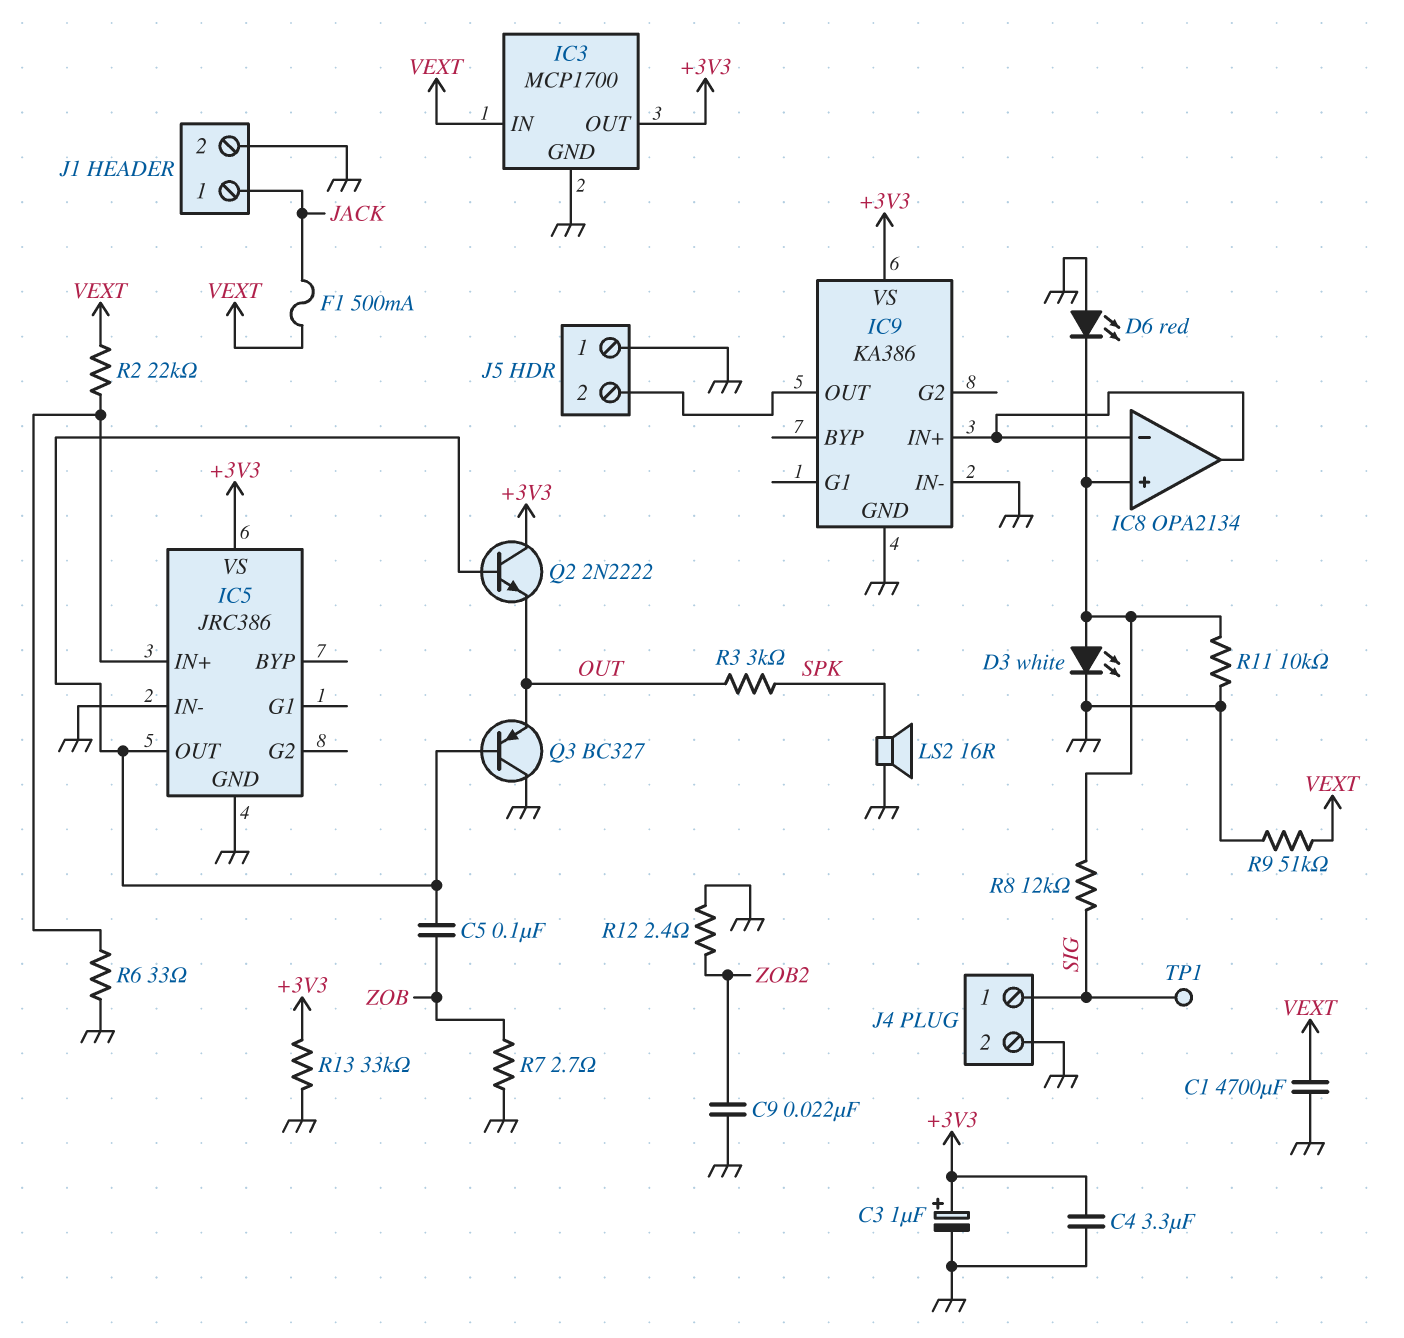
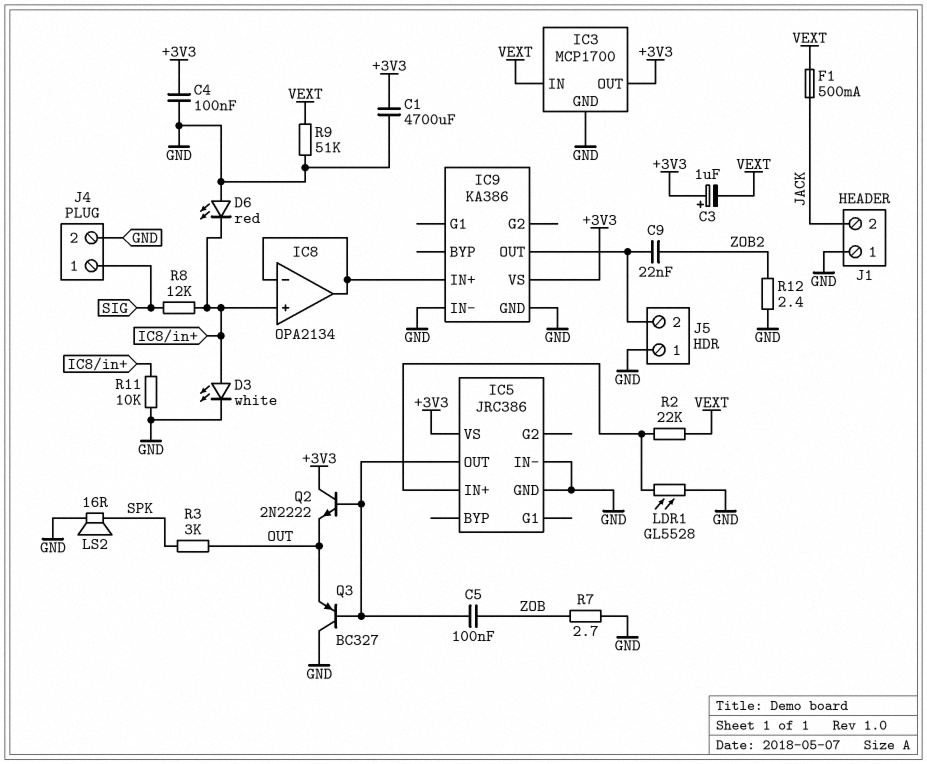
C1: 4700uF (GND, VEXT) -> 4700uF (+3V3, GND)
C3: 1uF (plus +3V3, minus GND) -> 1uF (plus +3V3, minus VEXT)
C4: 3.3uF (+3V3, GND) -> 100nF (+3V3, GND)
C9: 22nF (GND, ZOB2) -> 22nF (IC9/OUT, ZOB2)
J1 pin 1: JACK -> GND
J1 pin 2: GND -> JACK
LDR1: none -> GL5528 (GND, IC5/IN+)
R6: 33 (GND, IC5/IN+) -> none
R13: 33k (+3V3, GND) -> none
TP1: test point (SIG) -> none

